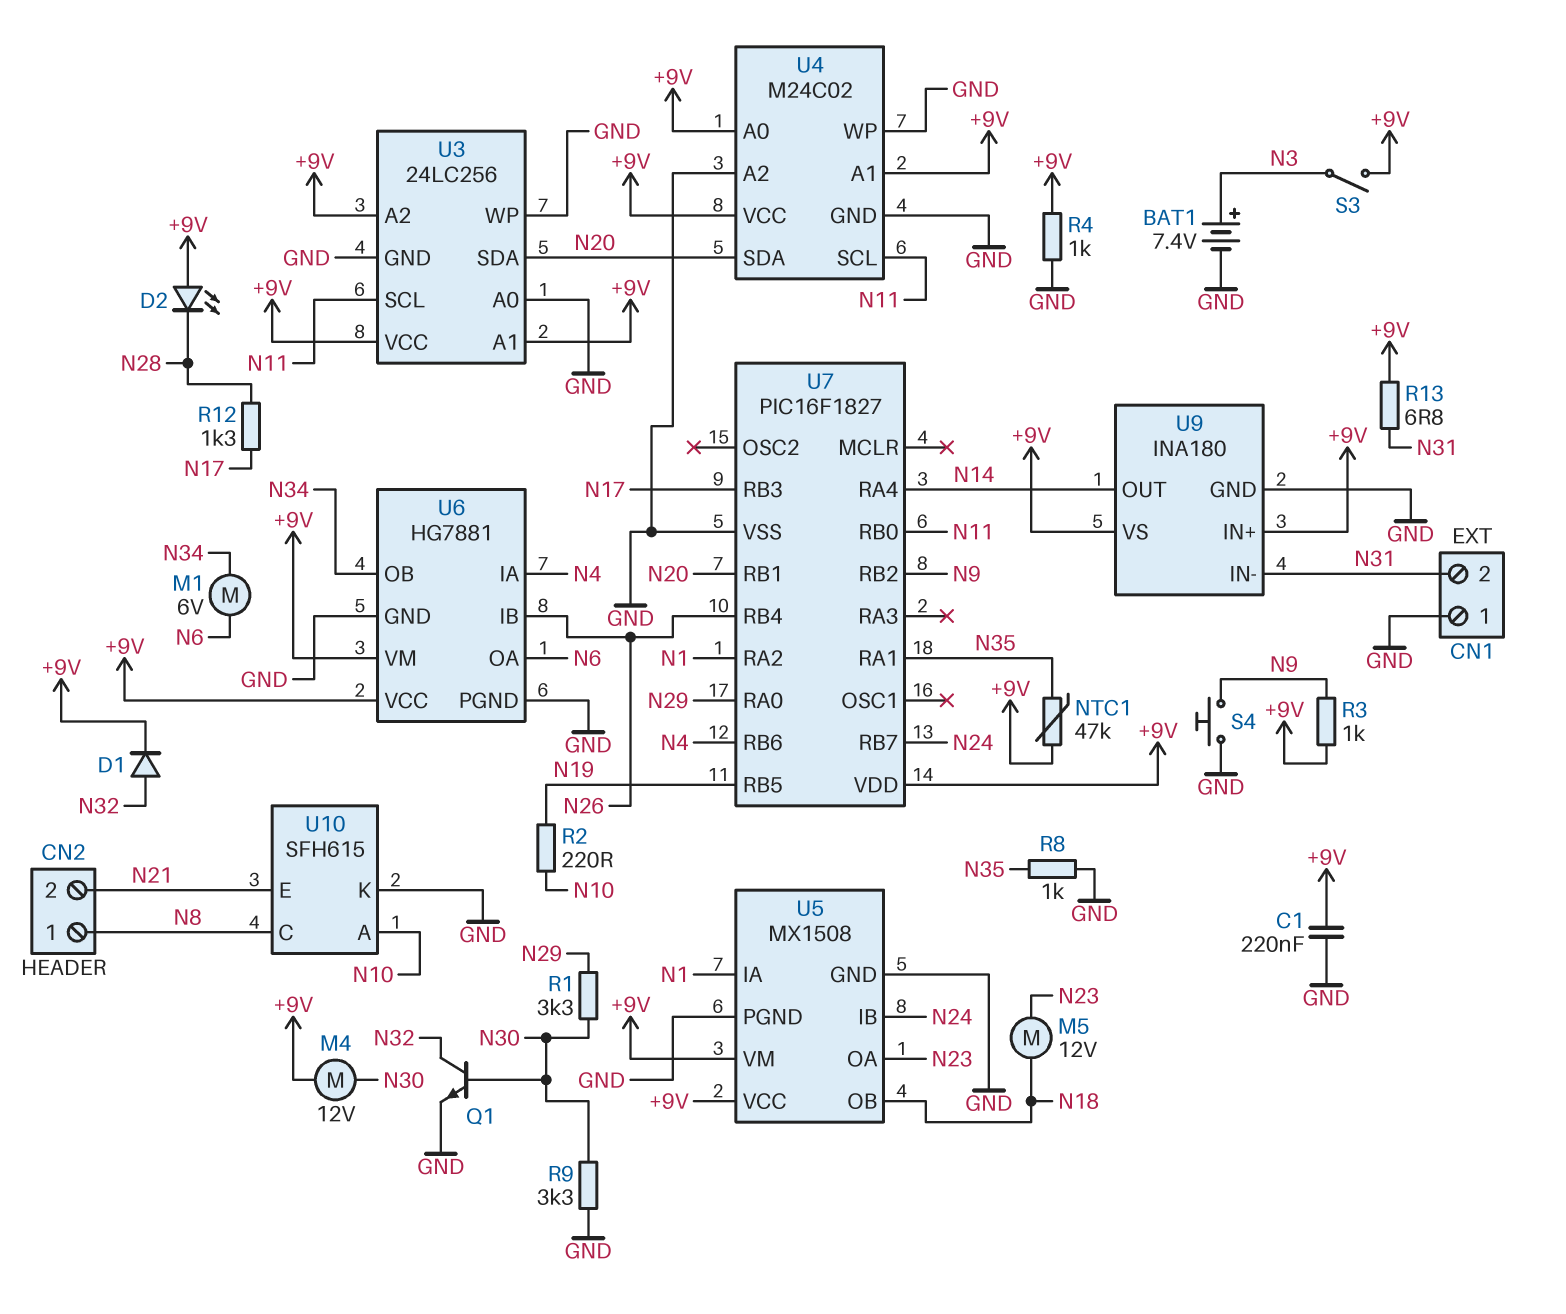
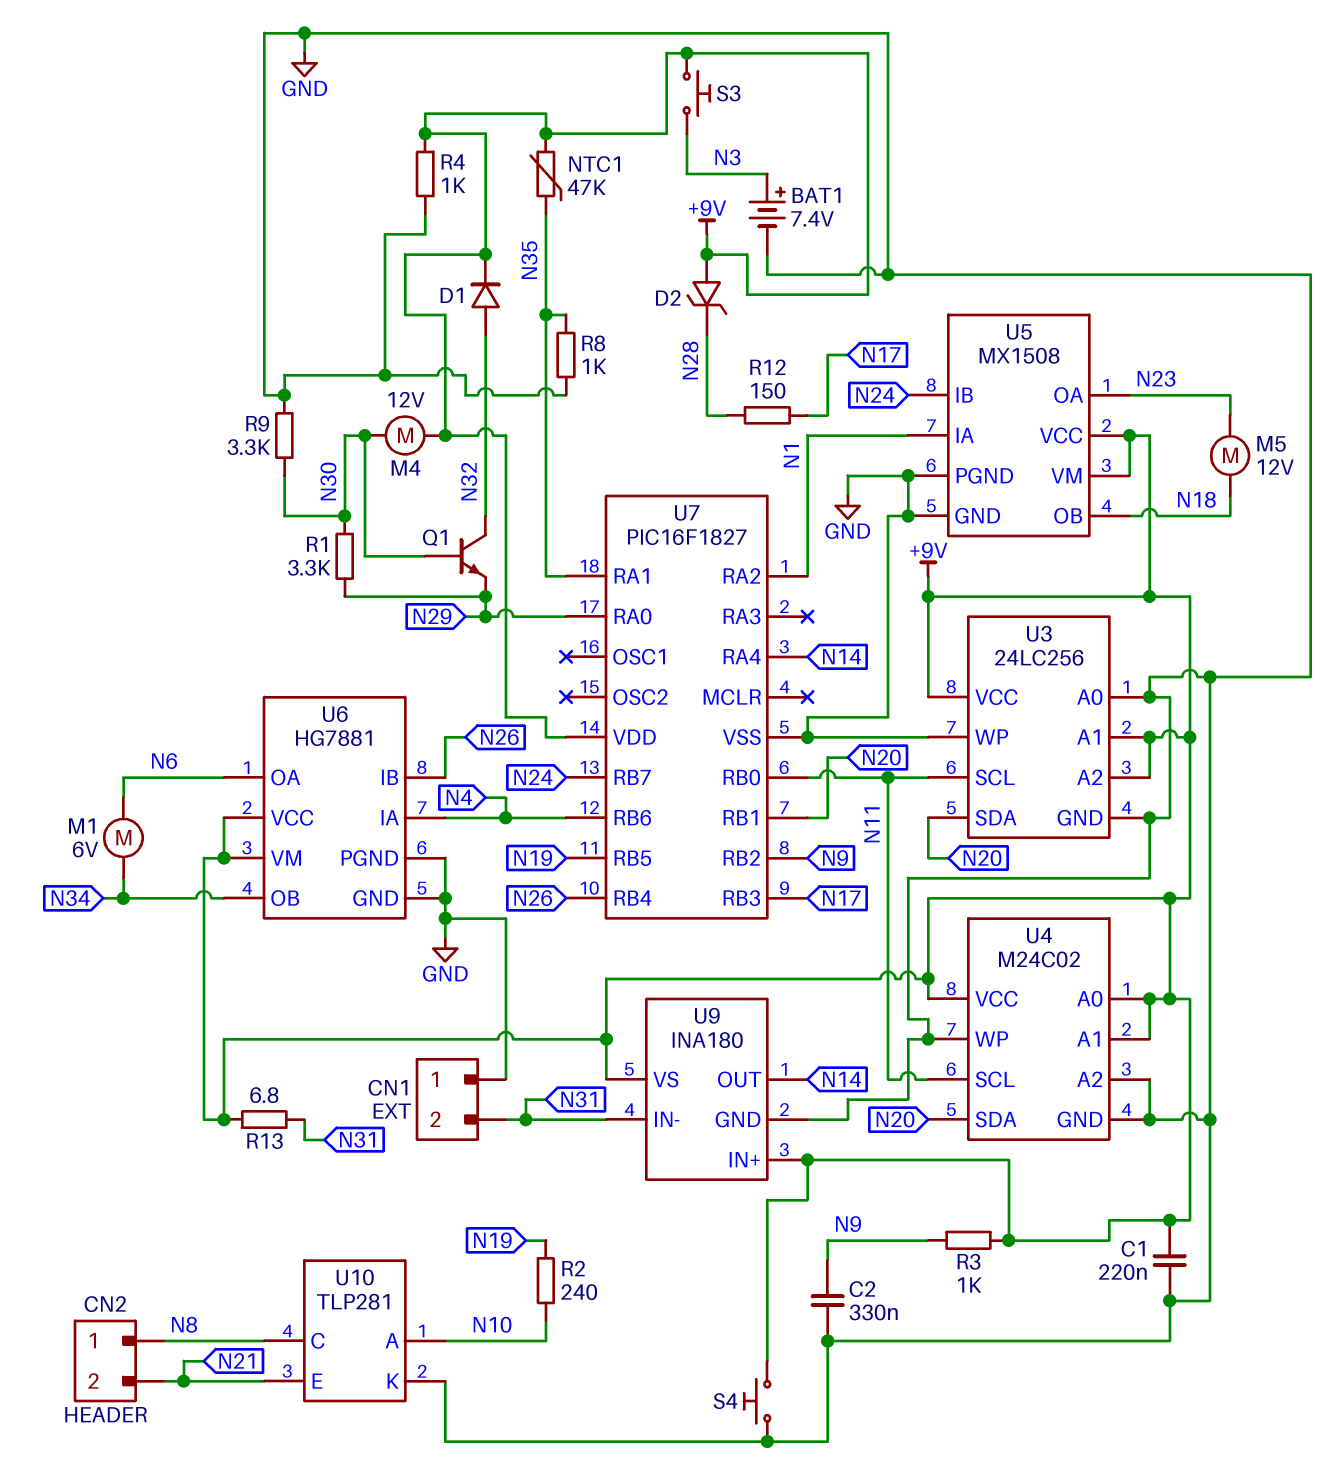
C2: none -> 330nF (GND, N9)
D2: LED (A +9V, K N28) -> zener (A +9V, K N28)
Q1: NPN (B N30, C N32, E GND) -> NPN (B N30, C N32, E N29)
R2: 220 (N10, N19) -> 240 (N10, N19)
R12: 1.3k (N17, N28) -> 150 (N17, N28)
S3: switch (+9V, N3) -> button (+9V, N3)
S4: button (GND, N9) -> button (+9V, GND)
U10: SFH615 -> TLP281

